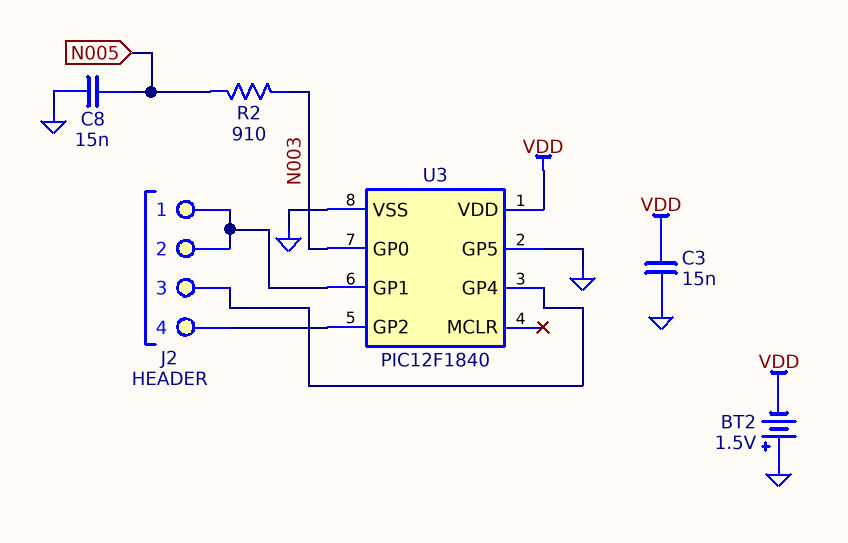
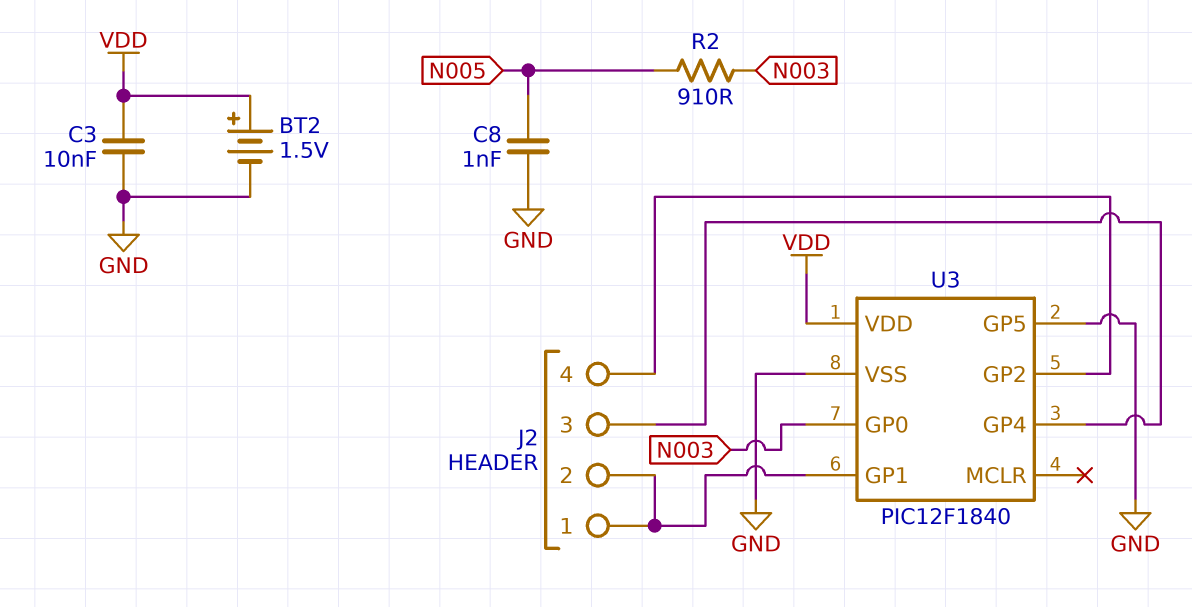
BT2: 1.5V (plus GND, minus VDD) -> 1.5V (plus VDD, minus GND)
C3: 15nF (GND, VDD) -> 10nF (GND, VDD)
C8: 15nF (GND, N005) -> 1nF (GND, N005)

